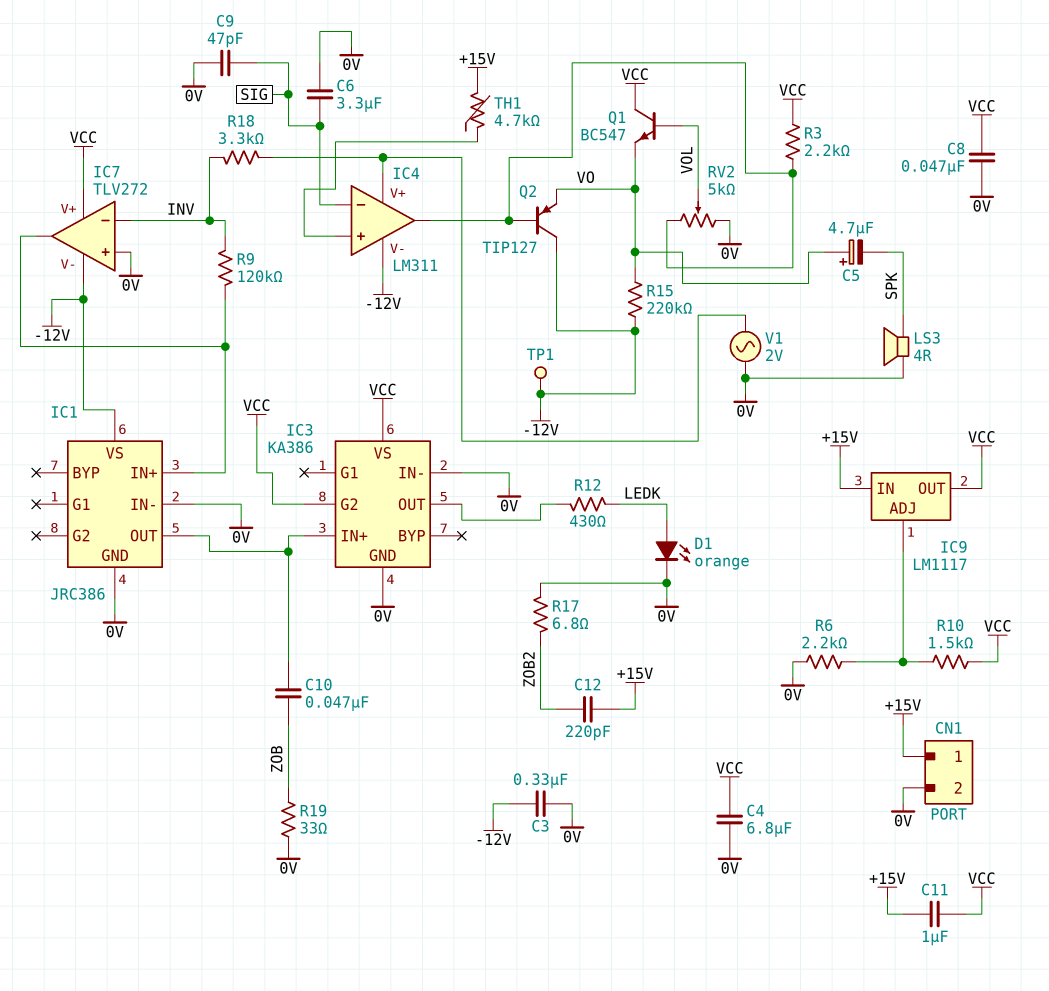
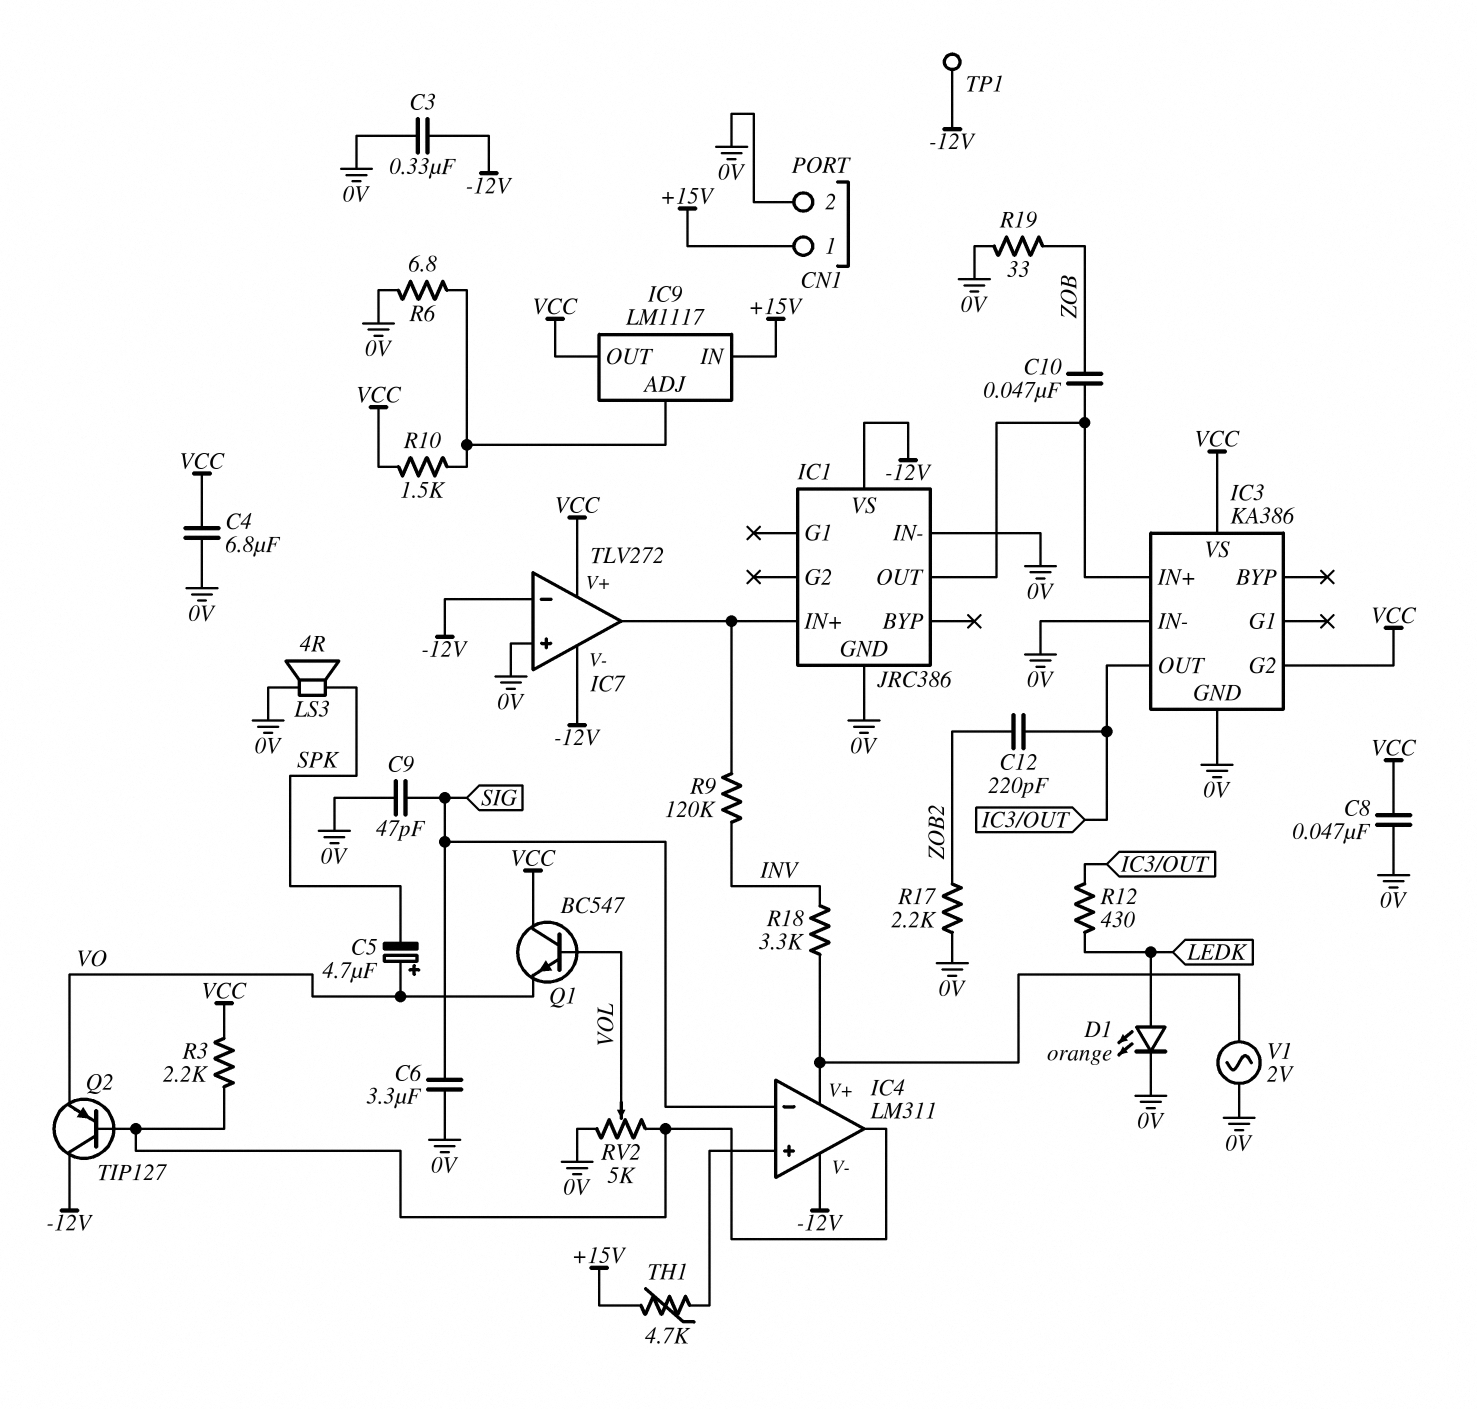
C11: 1uF (+15V, VCC) -> none
C12: 220pF (+15V, ZOB2) -> 220pF (IC3/OUT, ZOB2)
IC7 pin in-: INV -> -12V
R6: 2.2k (0V, IC9/ADJ) -> 6.8 (0V, IC9/ADJ)
R15: 220k (-12V, VO) -> none
R17: 6.8 (0V, ZOB2) -> 2.2k (0V, ZOB2)

